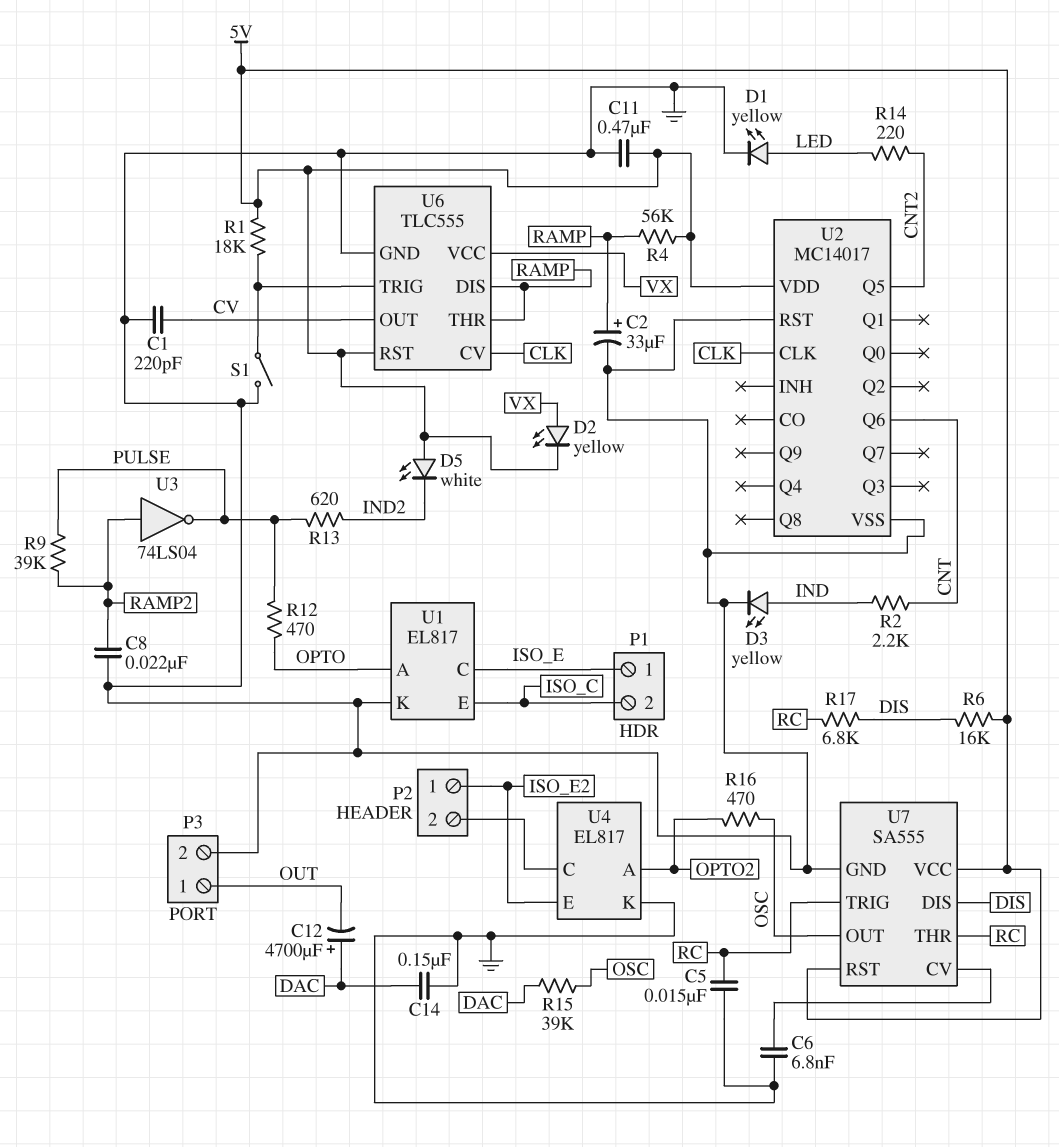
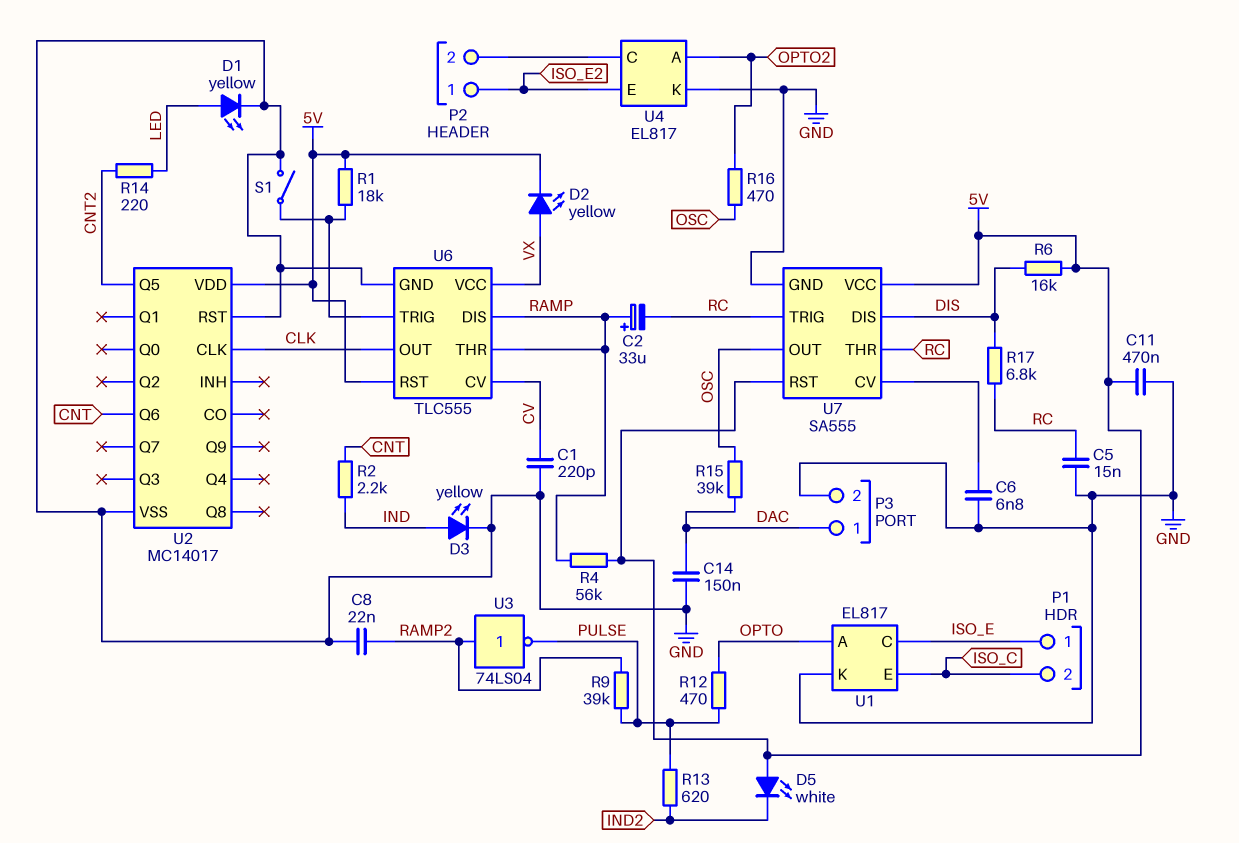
C2: 33uF (plus RAMP, minus GND) -> 33uF (plus RAMP, minus RC)
C12: 4700uF (plus DAC, minus OUT) -> none
P3 pin 1: OUT -> DAC
U6 pin CV: CLK -> CV
U6 pin OUT: CV -> CLK

